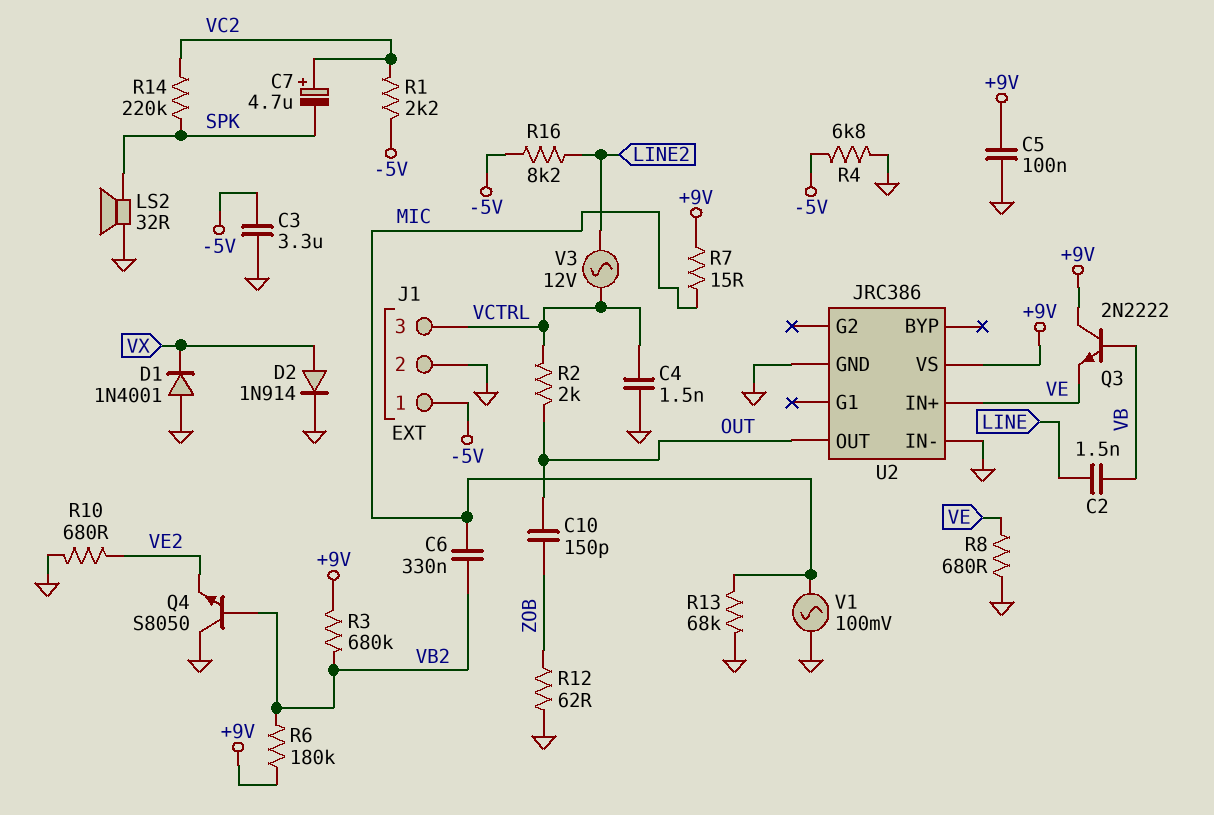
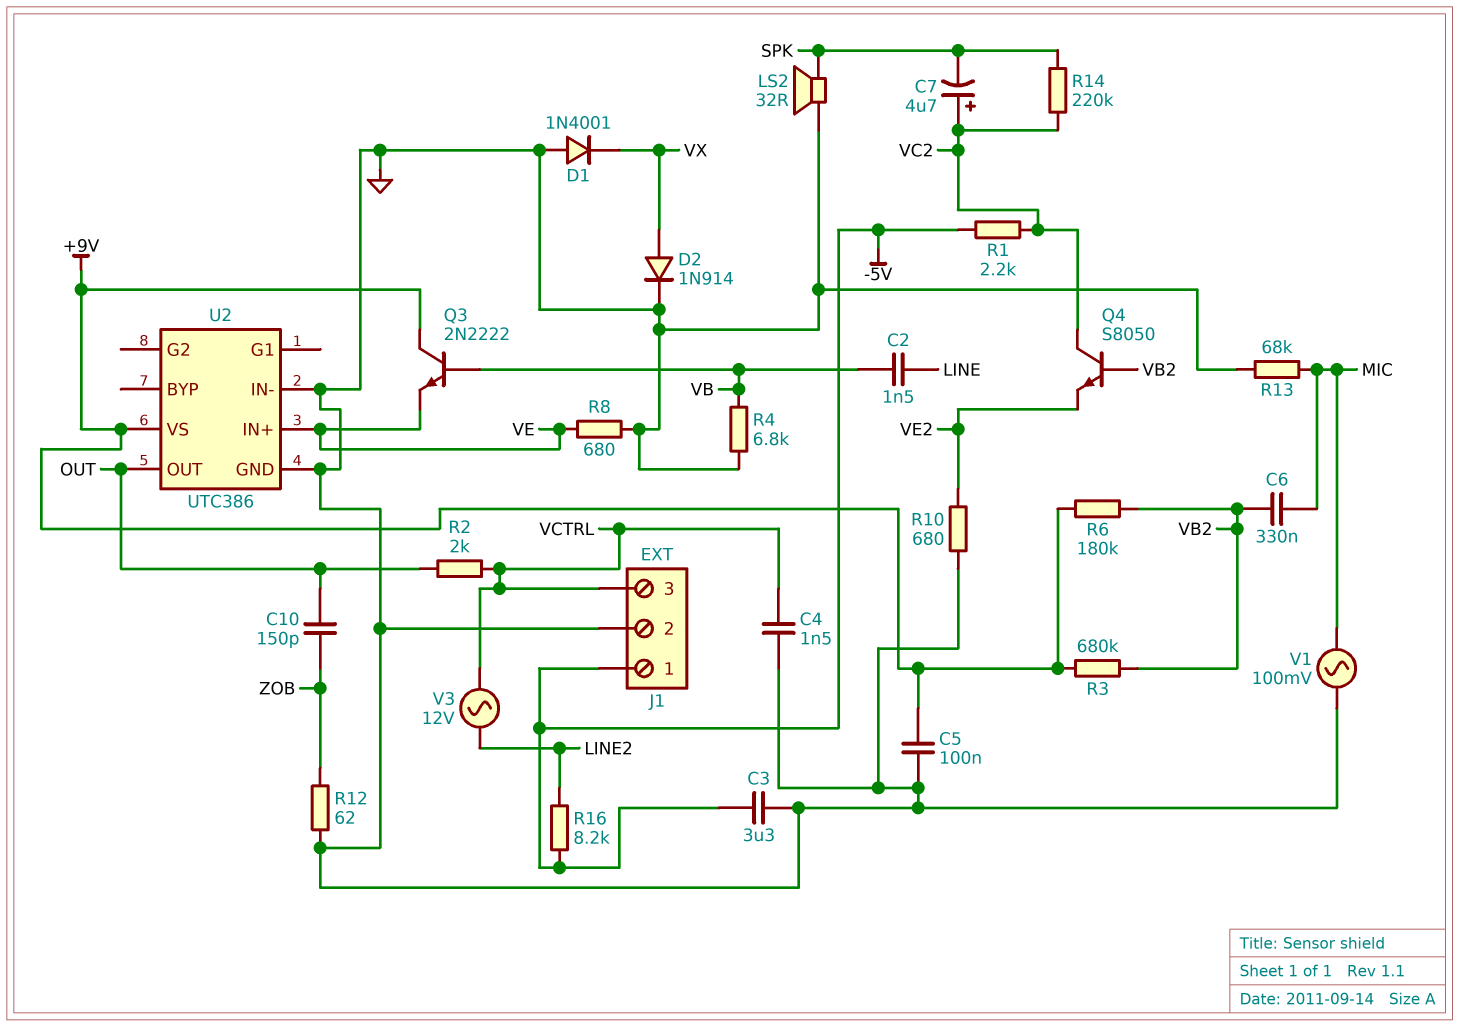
Q4: NPN S8050 (B VB2, C GND, E VE2) -> NPN S8050 (B VB2, C VC2, E VE2)
R4: 6.8k (-5V, GND) -> 6.8k (GND, VB)
R7: 15 (+9V, MIC) -> none
U2: JRC386 -> UTC386

